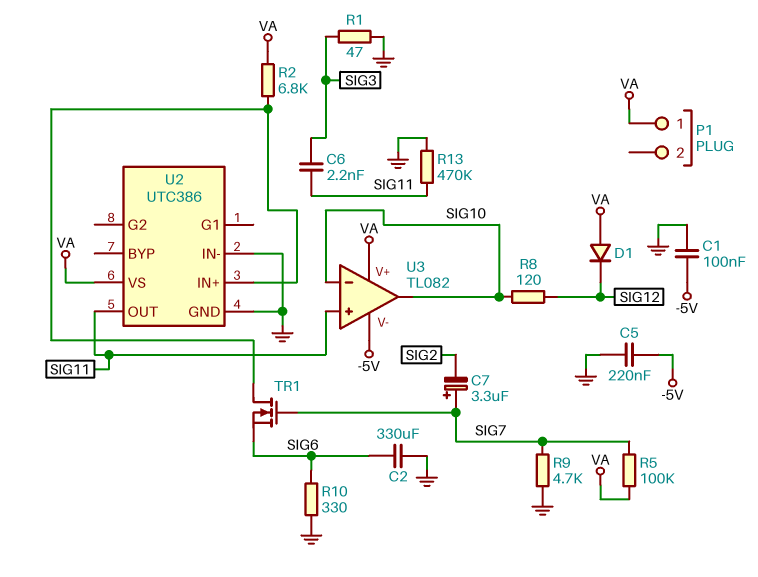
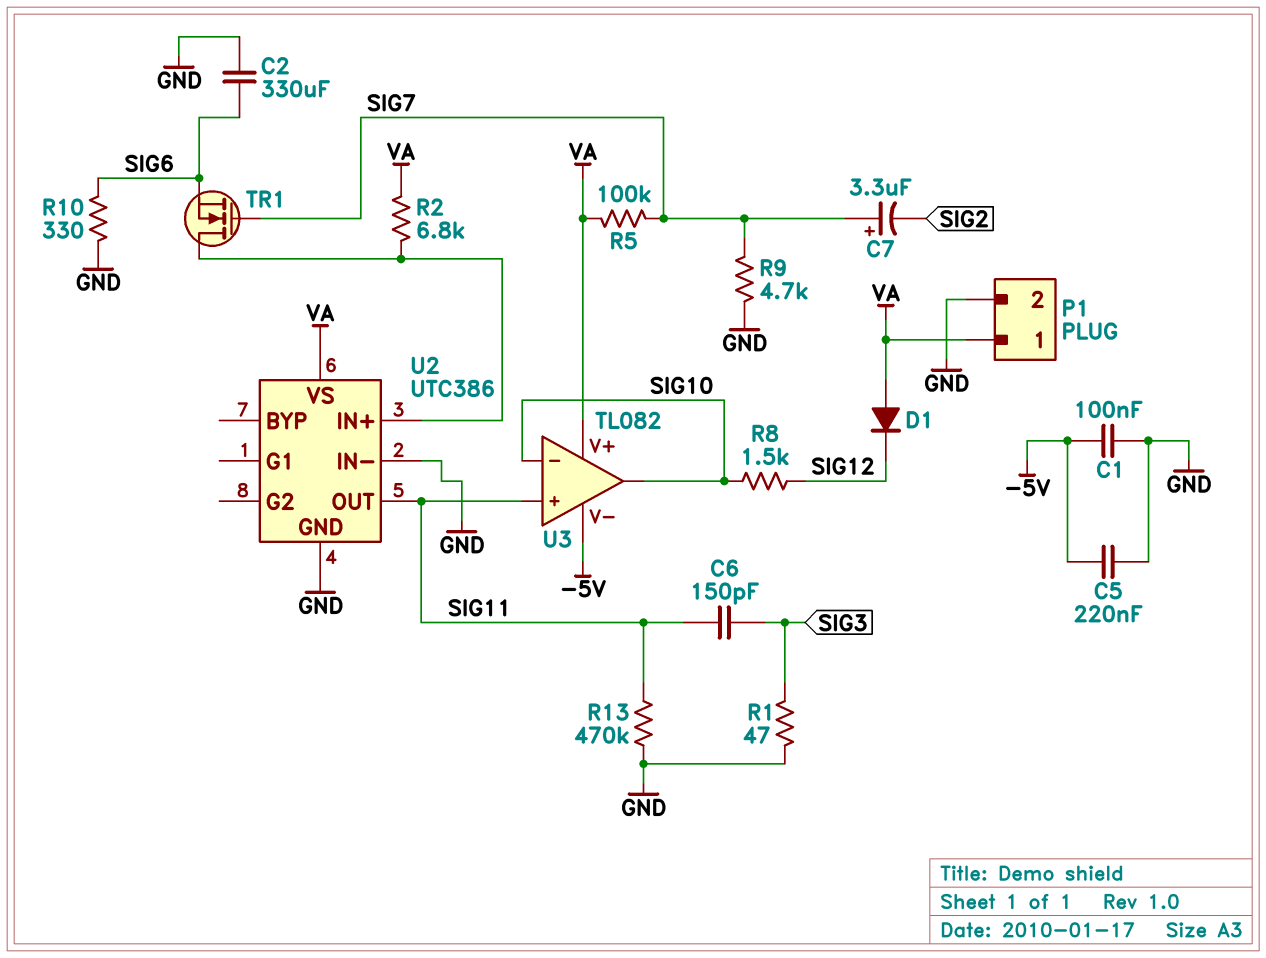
C6: 2.2nF (SIG3, SIG11) -> 150pF (SIG3, SIG11)
P1 pin 2: none -> GND
R8: 120 (SIG10, SIG12) -> 1.5k (SIG10, SIG12)

